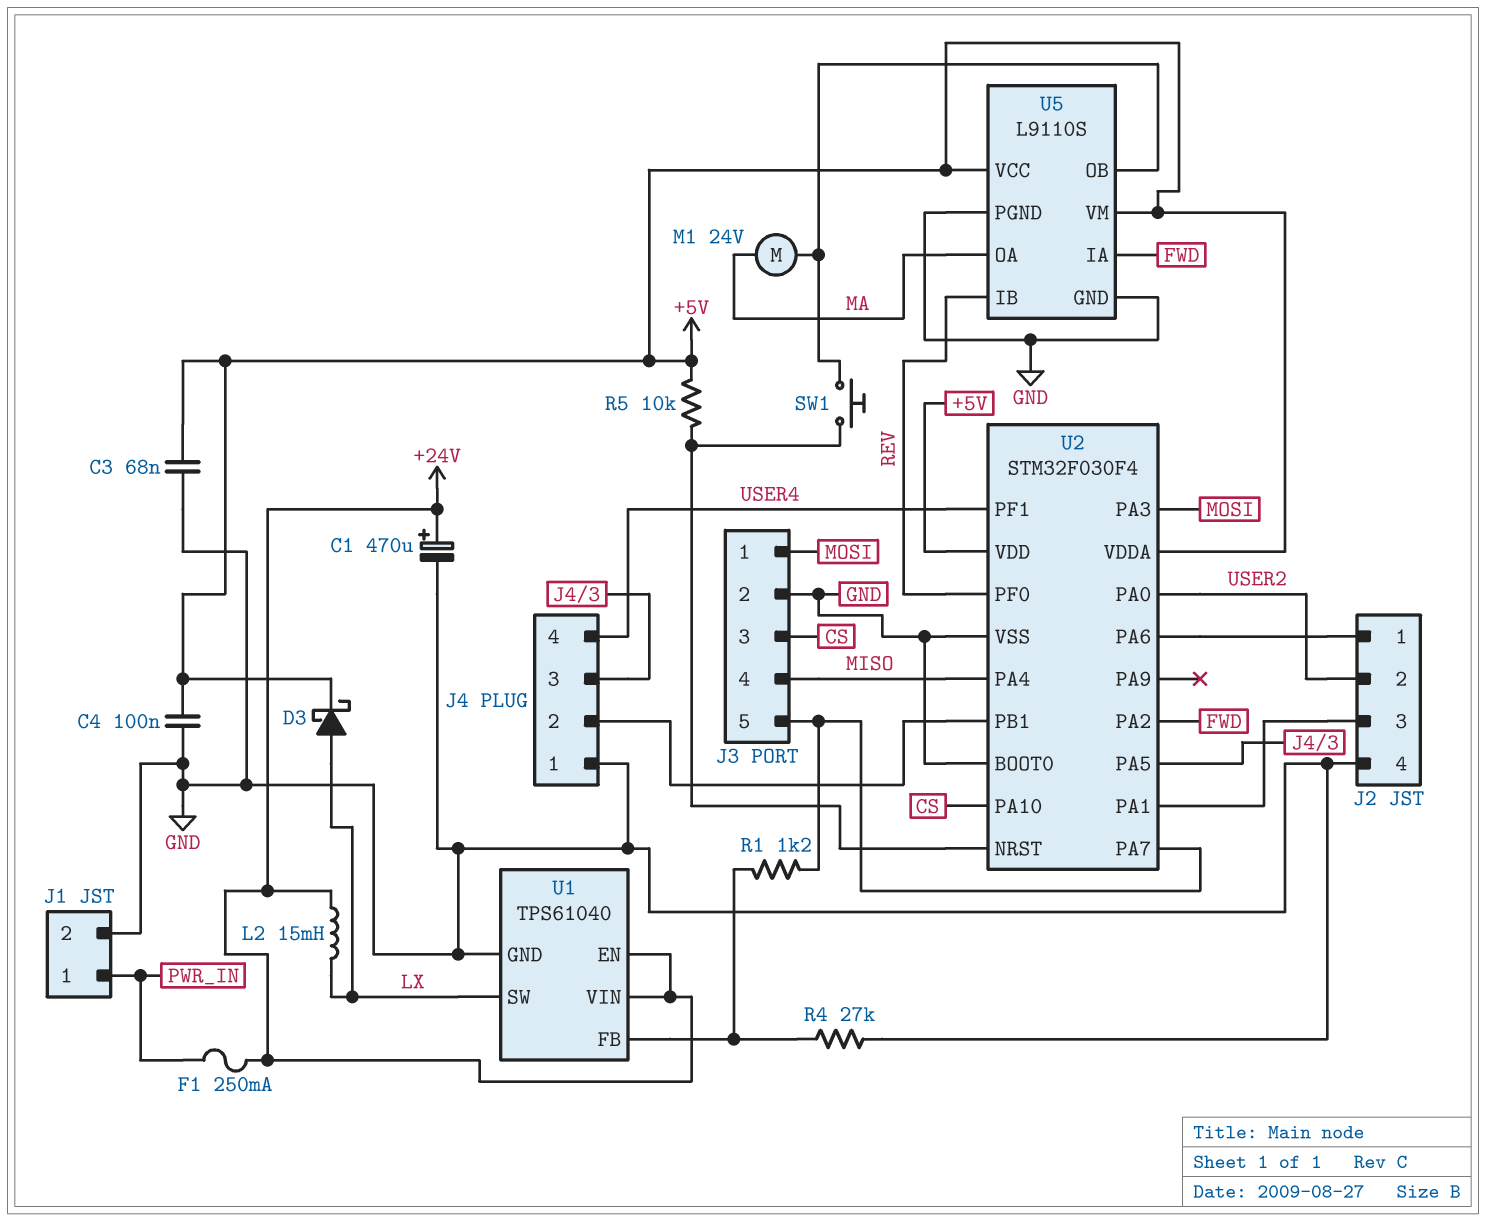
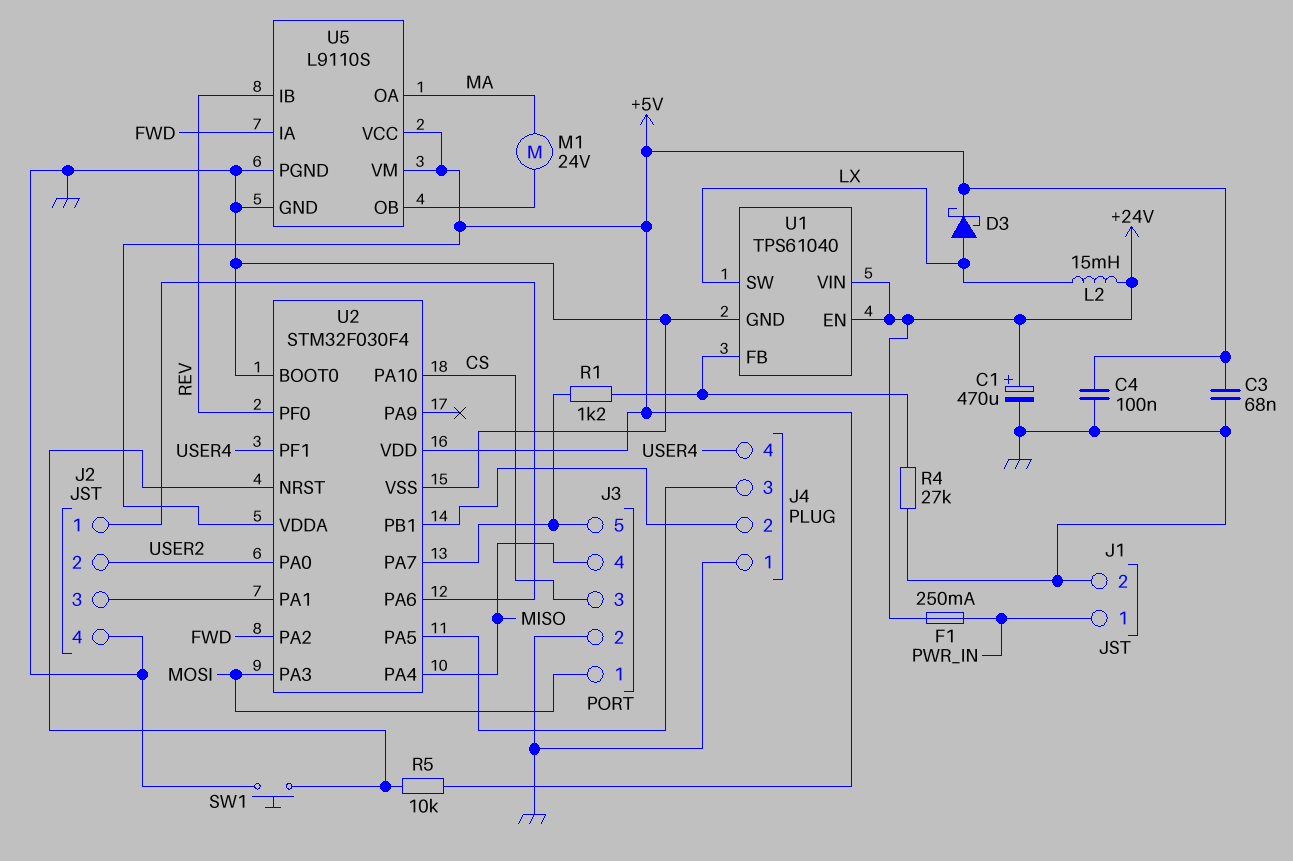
SW1: button (U2/NRST, U5/OB) -> button (GND, U2/NRST)

